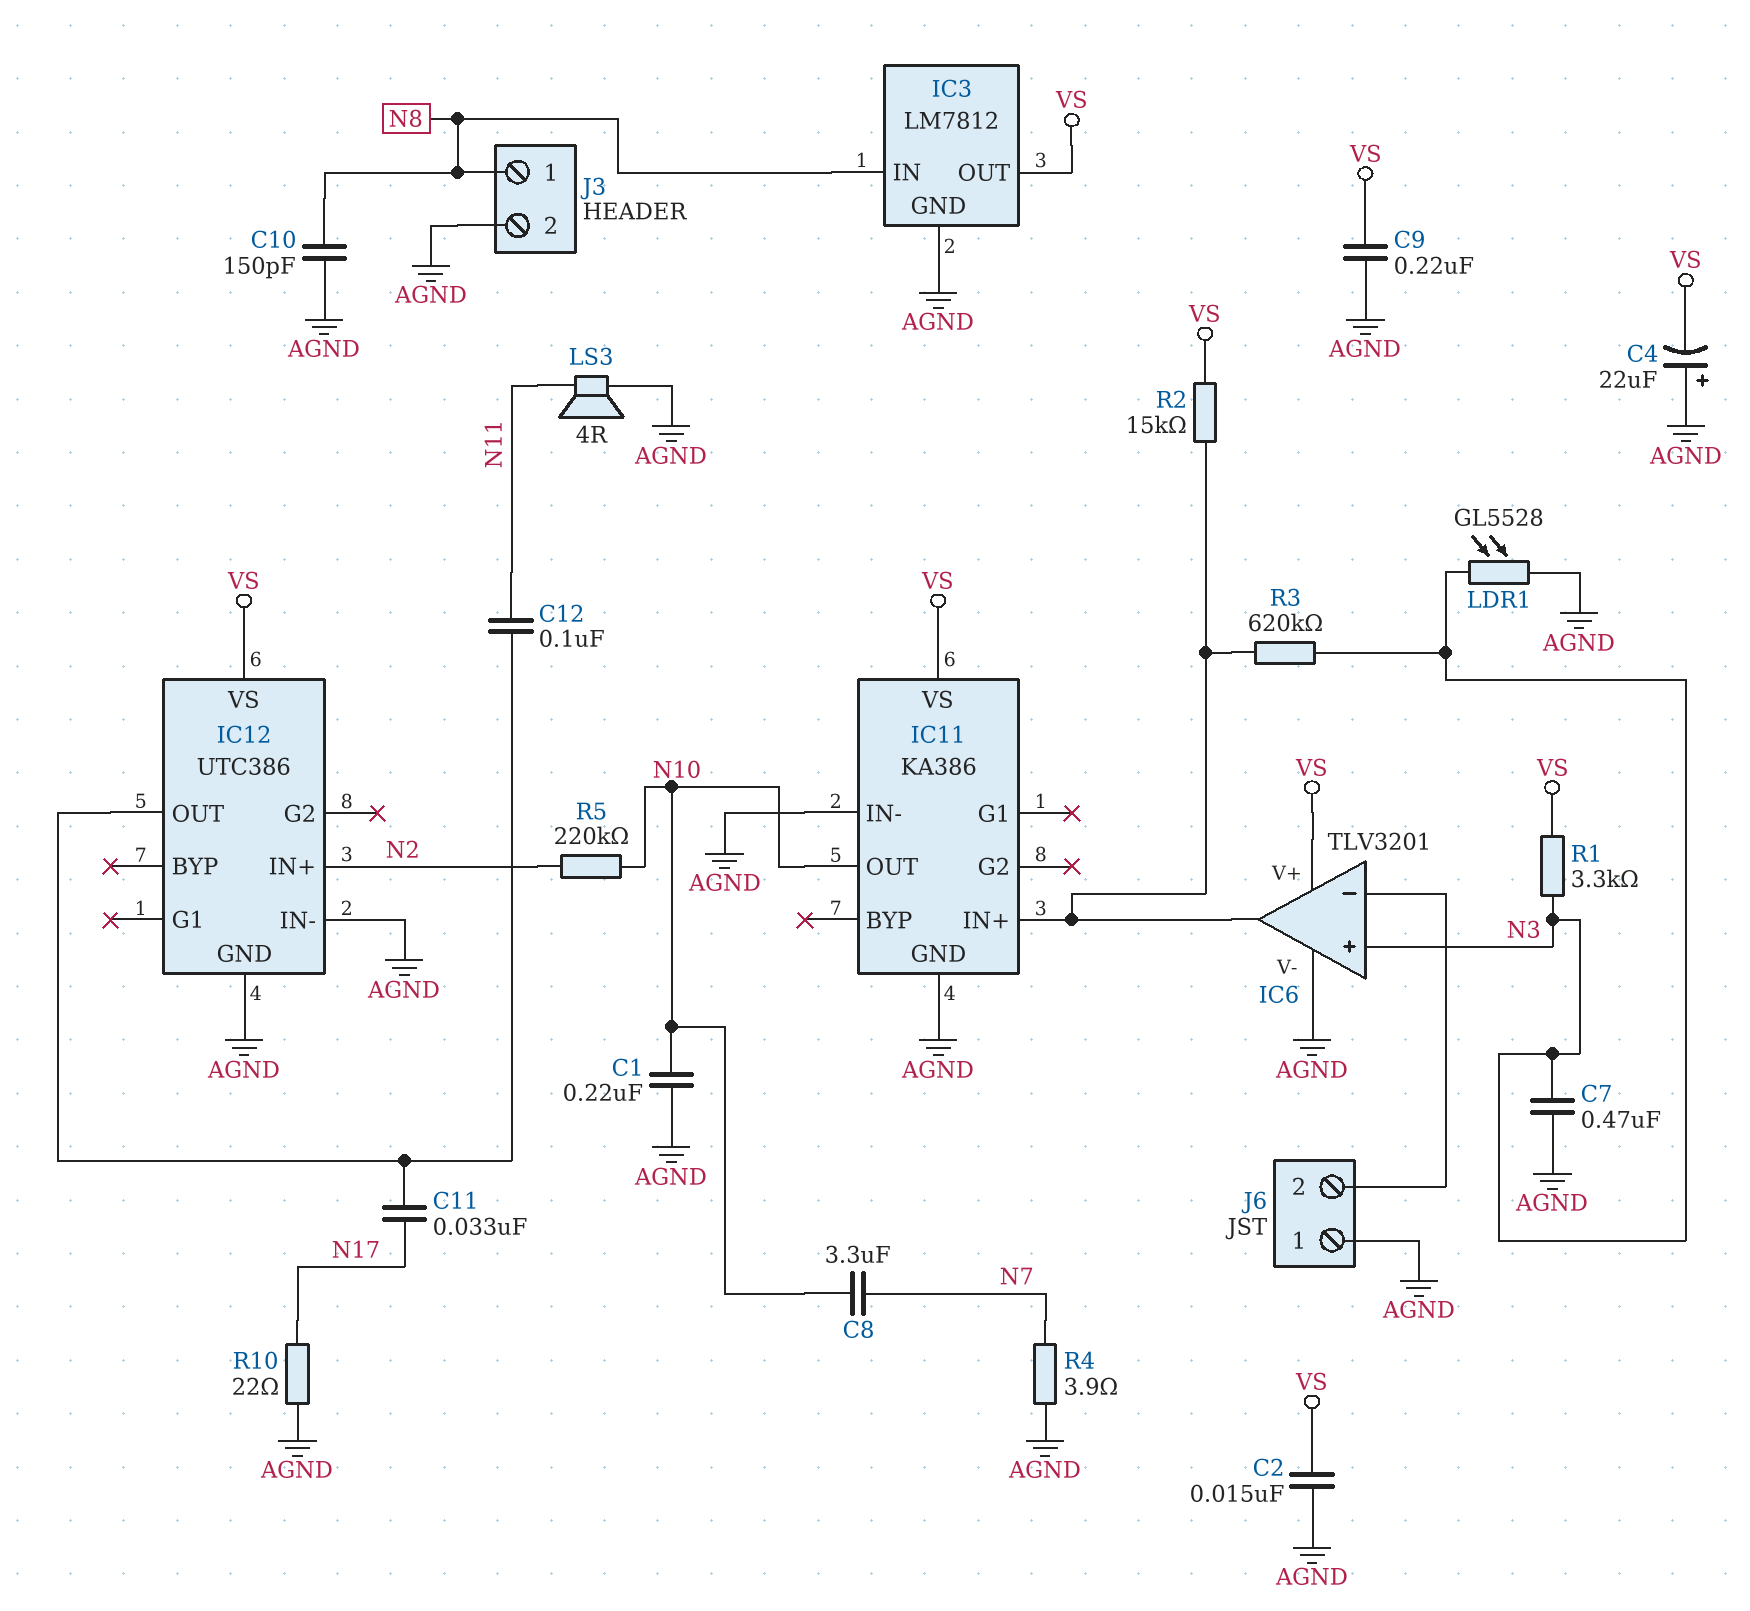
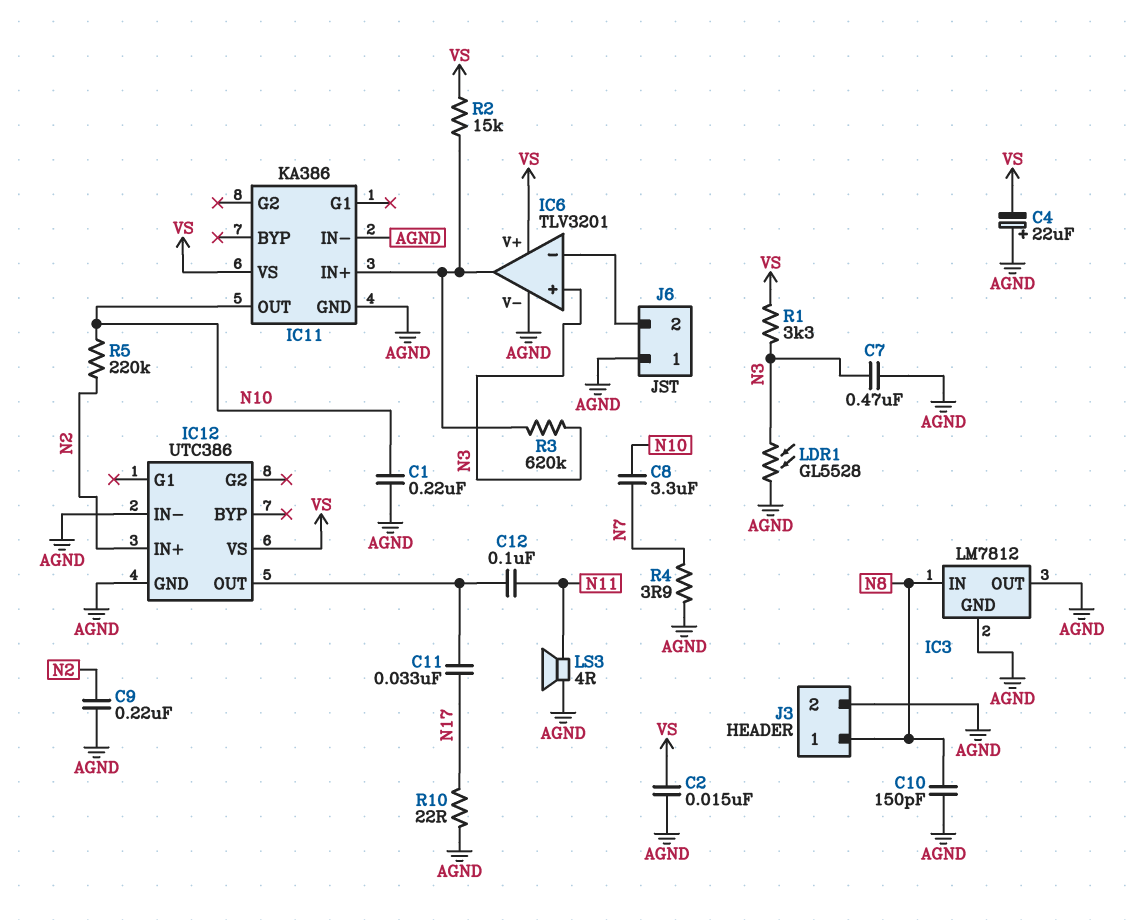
C9: 220nF (AGND, VS) -> 220nF (AGND, N2)
IC3 pin OUT: VS -> AGND

